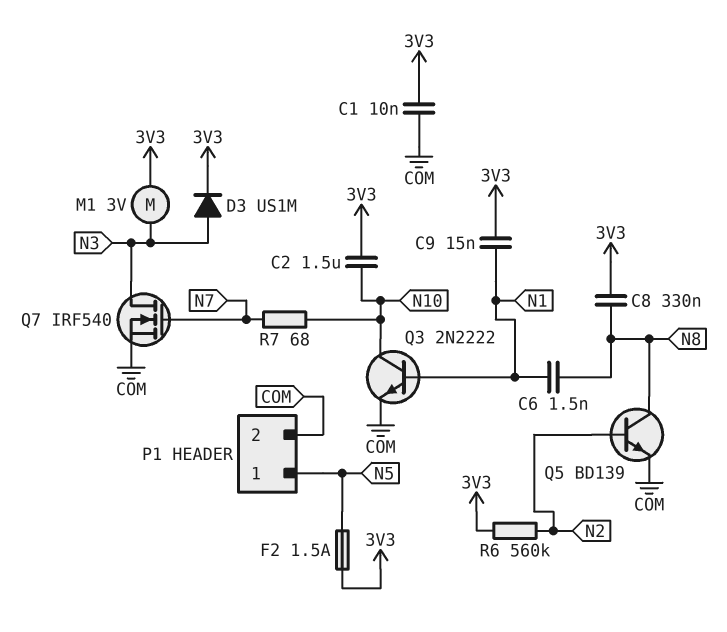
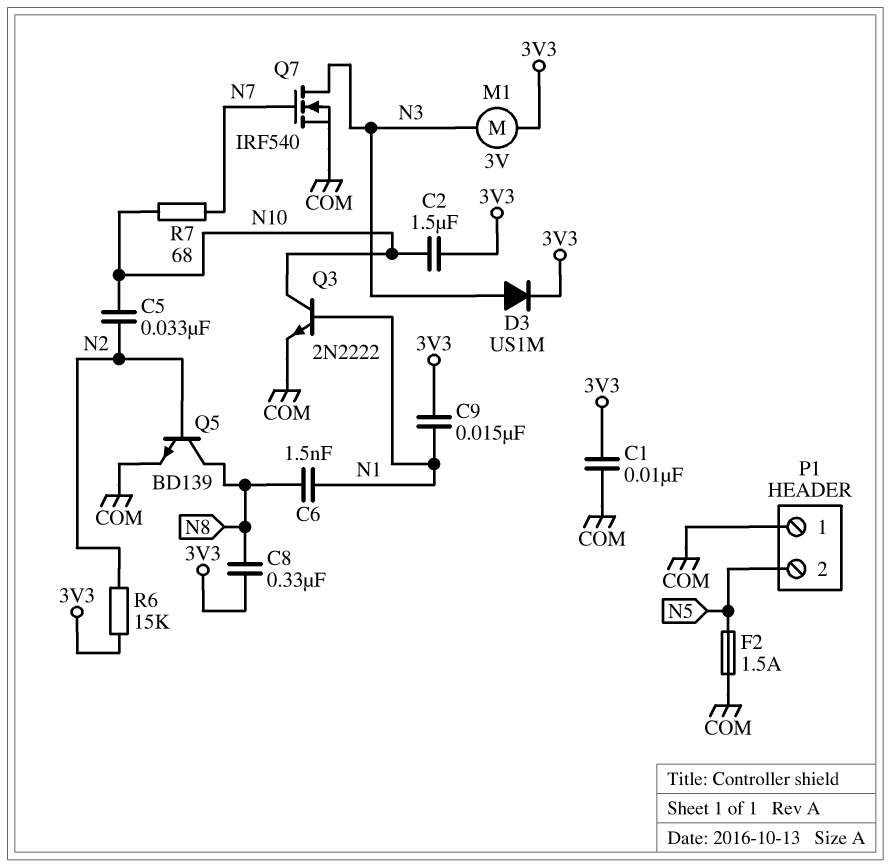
C5: none -> 33nF (N2, N10)
F2: 1.5A (3V3, N5) -> 1.5A (COM, N5)
P1 pin 1: N5 -> COM
P1 pin 2: COM -> N5
R6: 560k (3V3, N2) -> 15k (3V3, N2)

